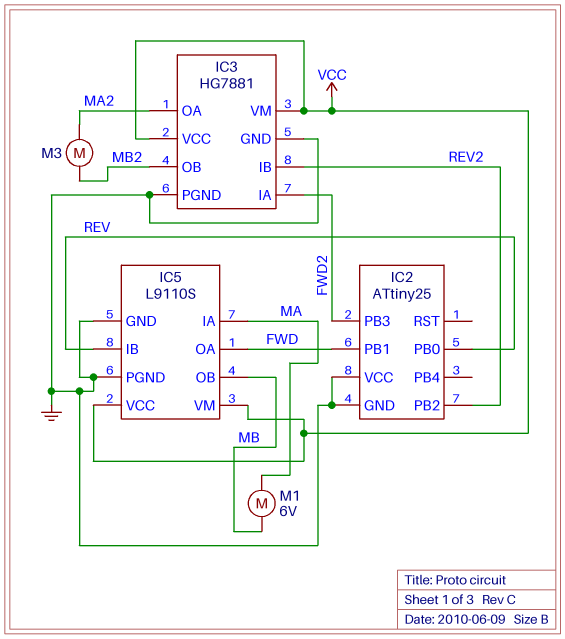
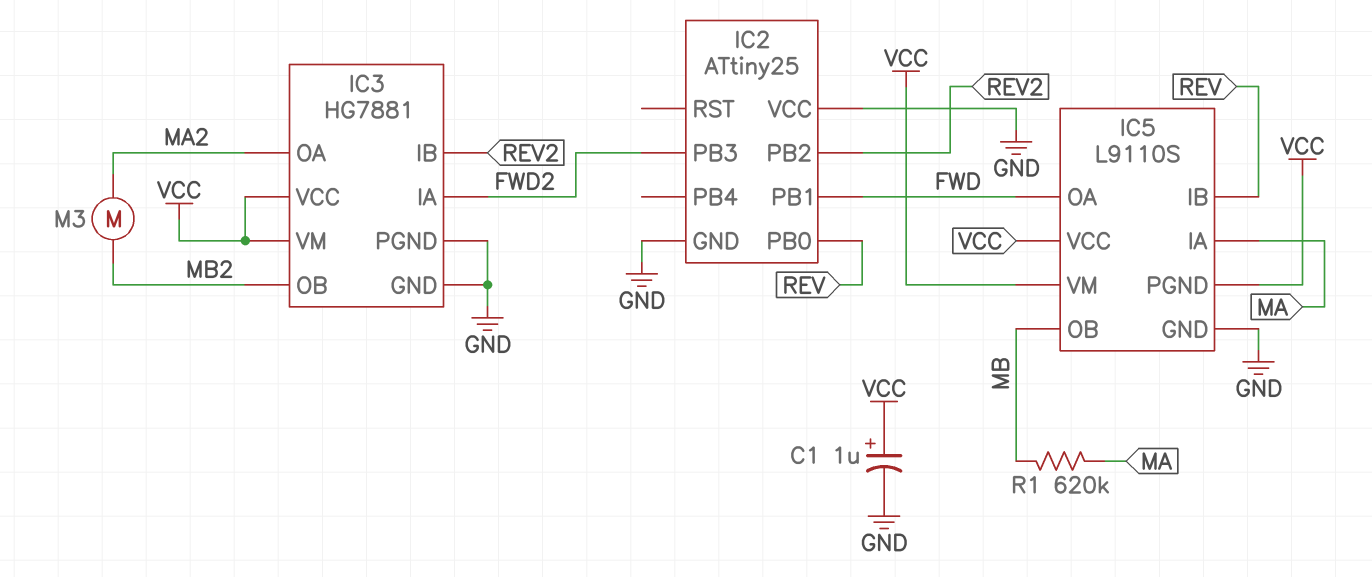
C1: none -> 1uF (plus VCC, minus GND)
IC5 pin PGND: GND -> VCC
M1: motor 6V (MA, MB) -> none
R1: none -> 620k (MA, MB)

